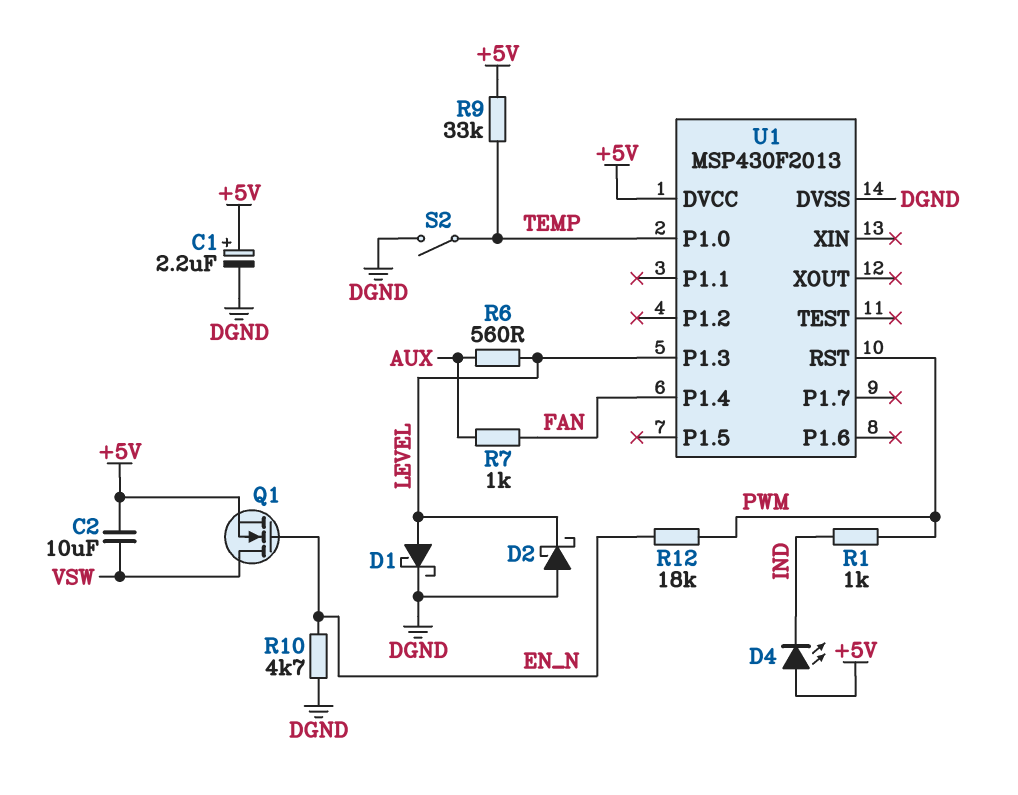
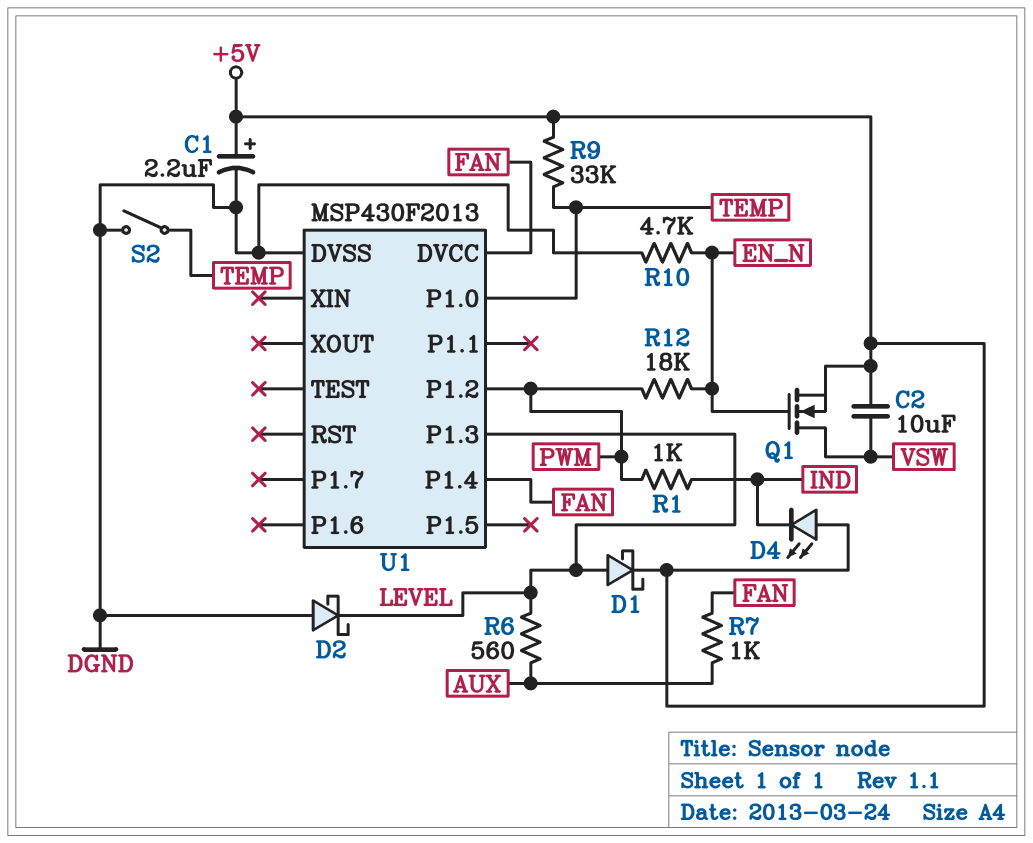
D1: schottky (A LEVEL, K DGND) -> schottky (A LEVEL, K +5V)
U1 pin DVCC: +5V -> FAN
U1 pin P1.2: none -> PWM
U1 pin RST: PWM -> none

